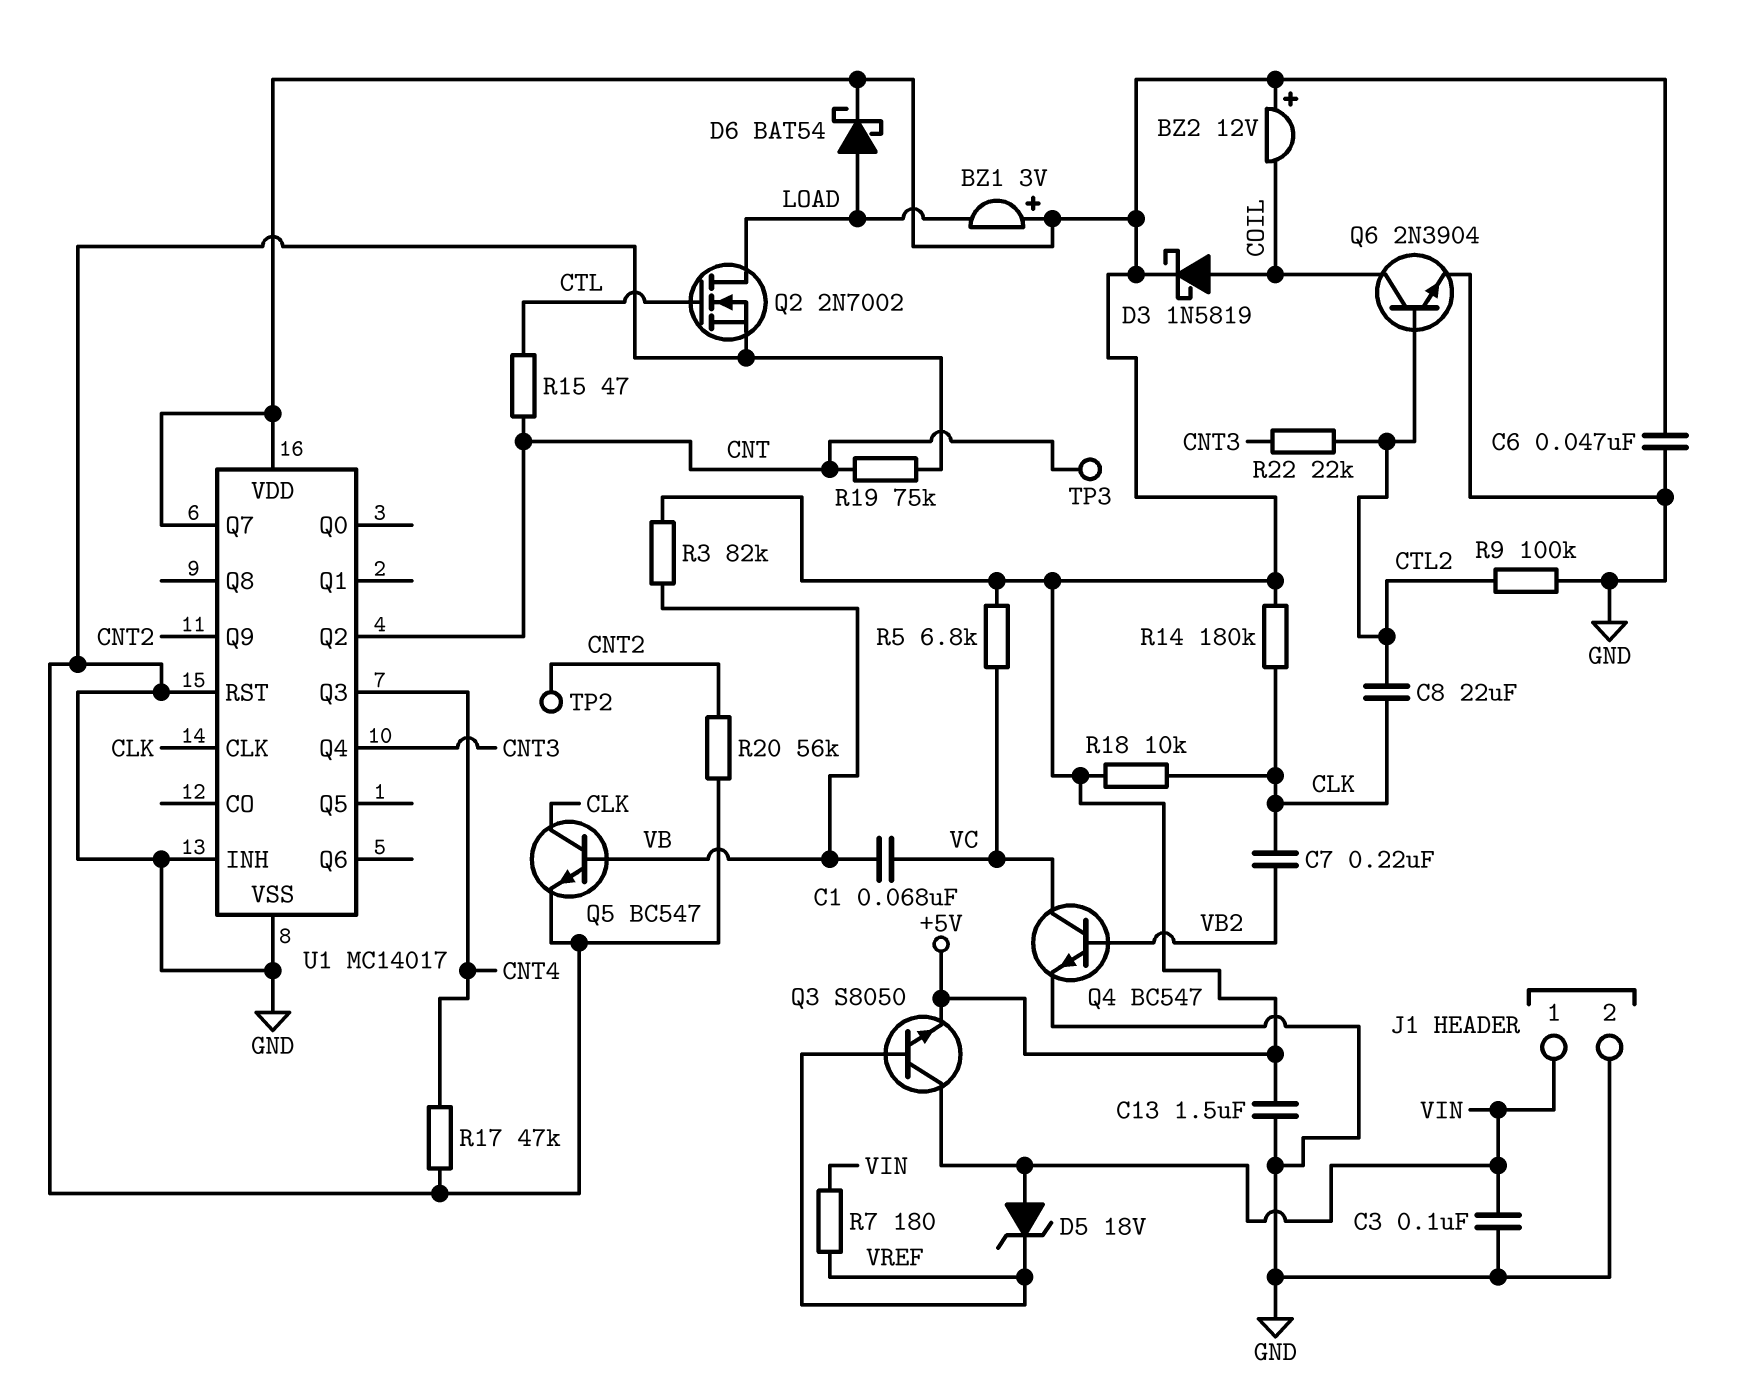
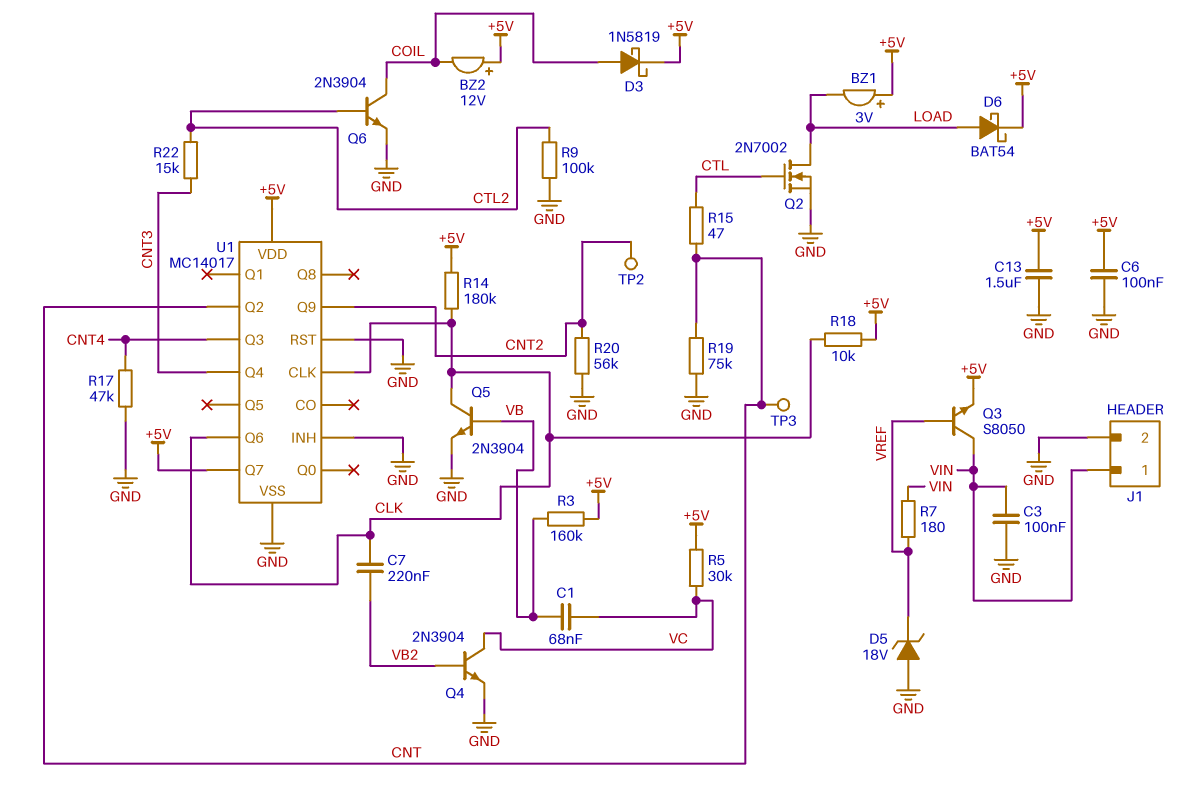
C6: 47nF (+5V, GND) -> 100nF (+5V, GND)
C8: 22uF (CLK, CTL2) -> none
D5: zener 18V (A VIN, K VREF) -> zener 18V (A GND, K VREF)
Q4: NPN BC547 (B VB2, C VC, E GND) -> NPN 2N3904 (B VB2, C VC, E GND)
Q5: NPN BC547 (B VB, C CLK, E GND) -> NPN 2N3904 (B VB, C CLK, E GND)
R3: 82k (+5V, VB) -> 160k (+5V, VB)
R5: 6.8k (+5V, VC) -> 30k (+5V, VC)
R22: 22k (CNT3, CTL2) -> 15k (CNT3, CTL2)
U1 pin Q6: none -> CLK

